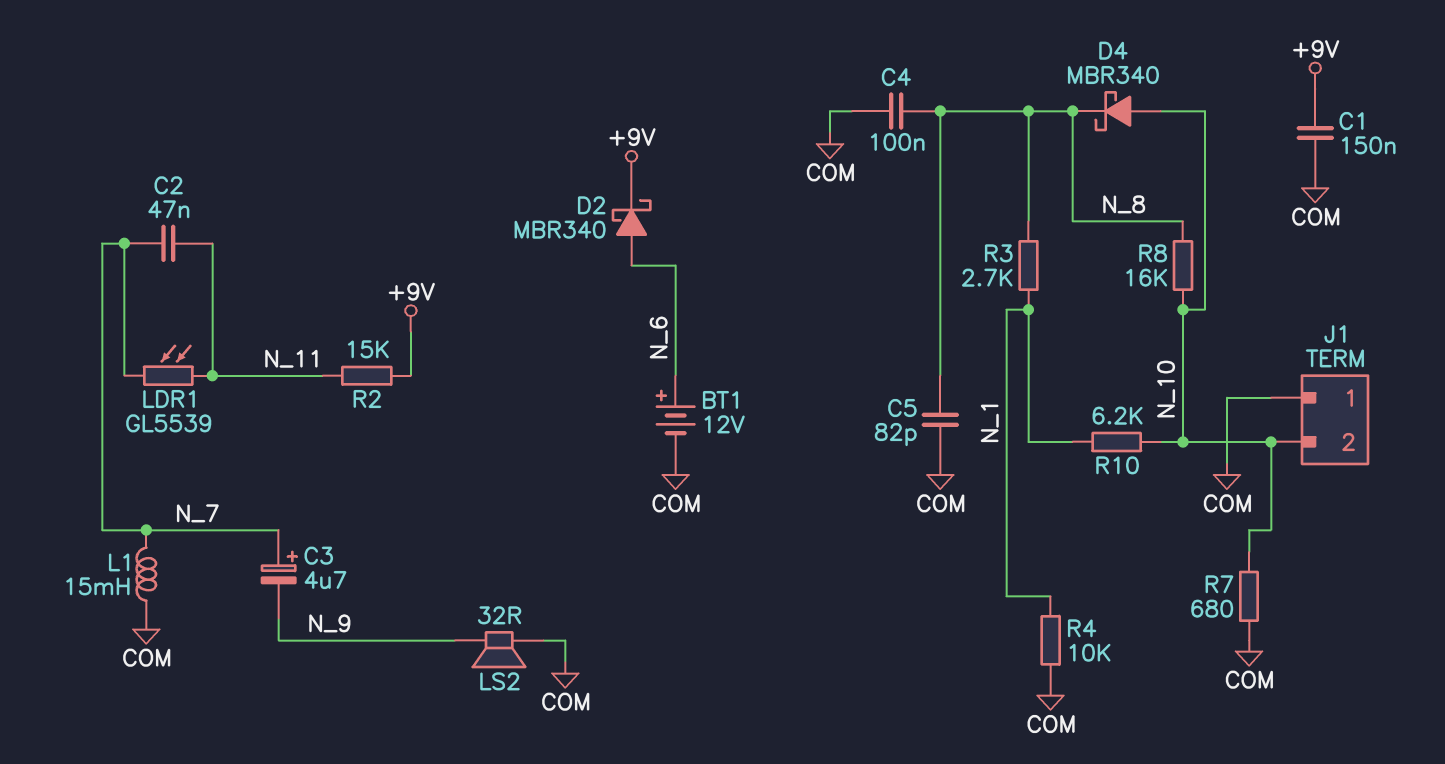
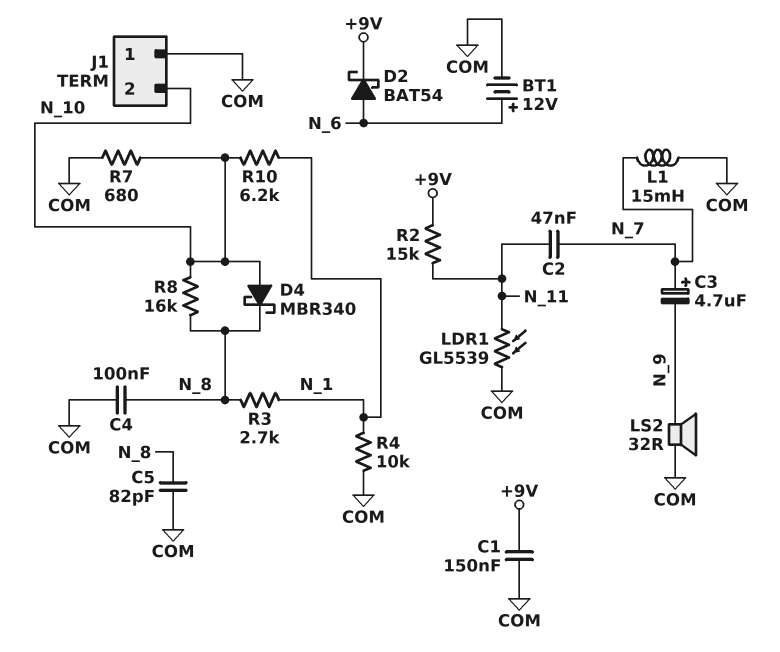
D2: schottky MBR340 (A N_6, K +9V) -> schottky BAT54 (A N_6, K +9V)
LDR1: GL5539 (N_7, N_11) -> GL5539 (COM, N_11)

